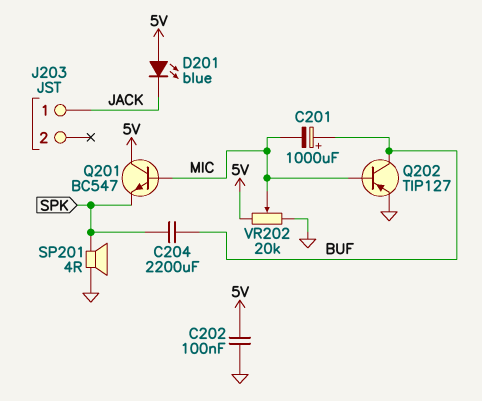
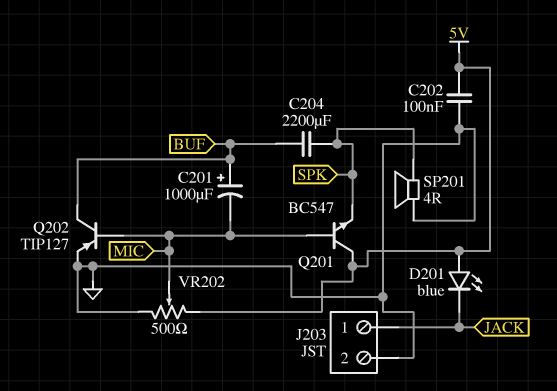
J203 pin 2: none -> GND
VR202: 20k (5V, GND, wiper MIC) -> 500 (5V, GND, wiper MIC)

